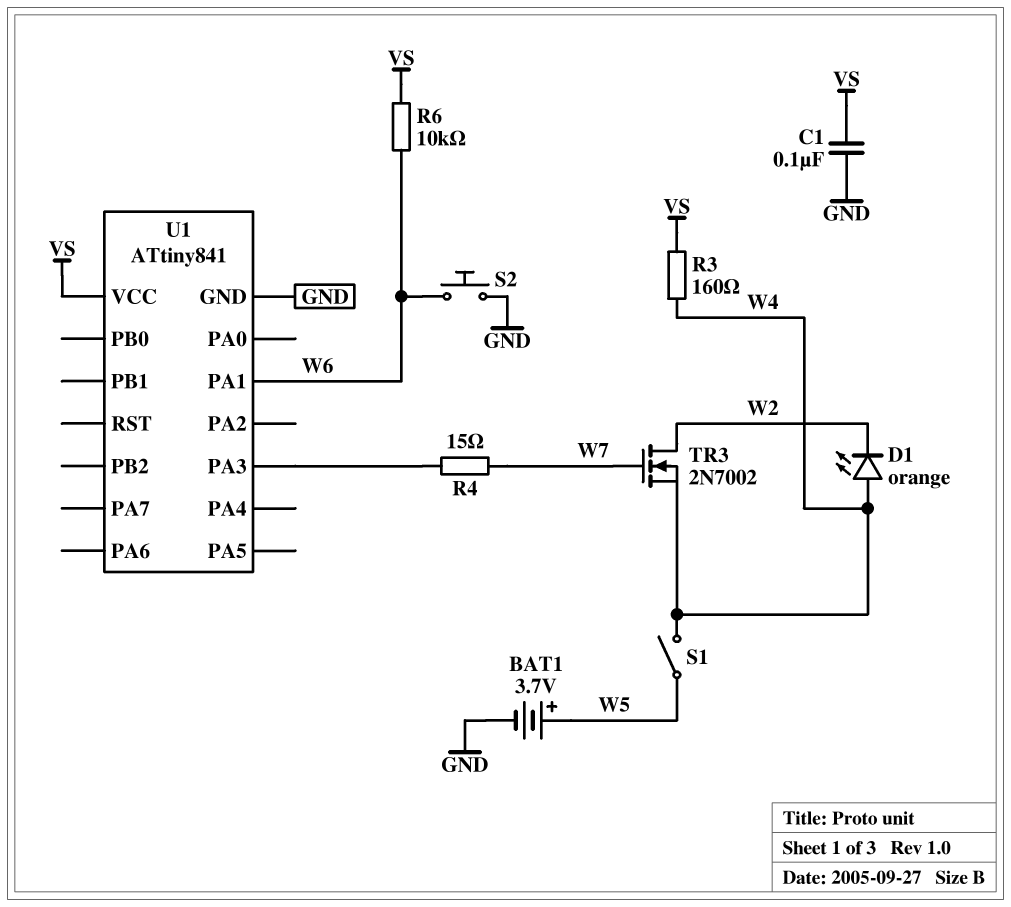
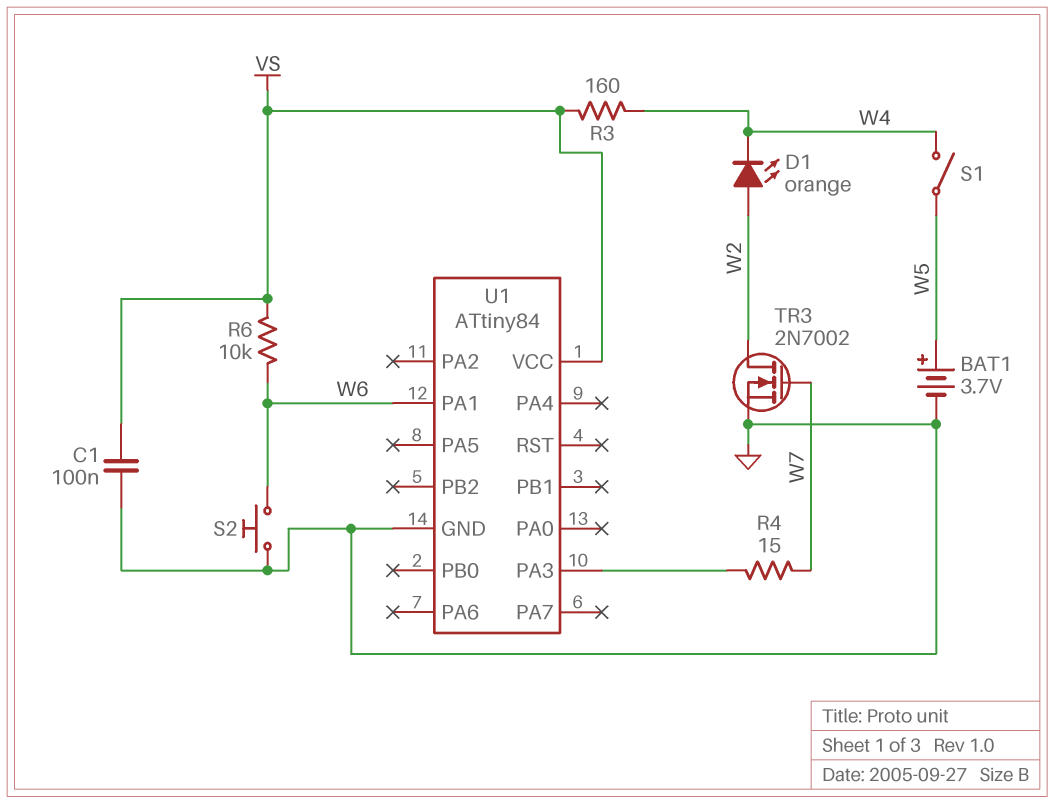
D1: LED orange (A W4, K W2) -> LED orange (A W2, K W4)
TR3: NMOS 2N7002 (G W7, D W2, S W4) -> NMOS 2N7002 (G W7, D W2, S GND)
U1: ATtiny841 -> ATtiny84

